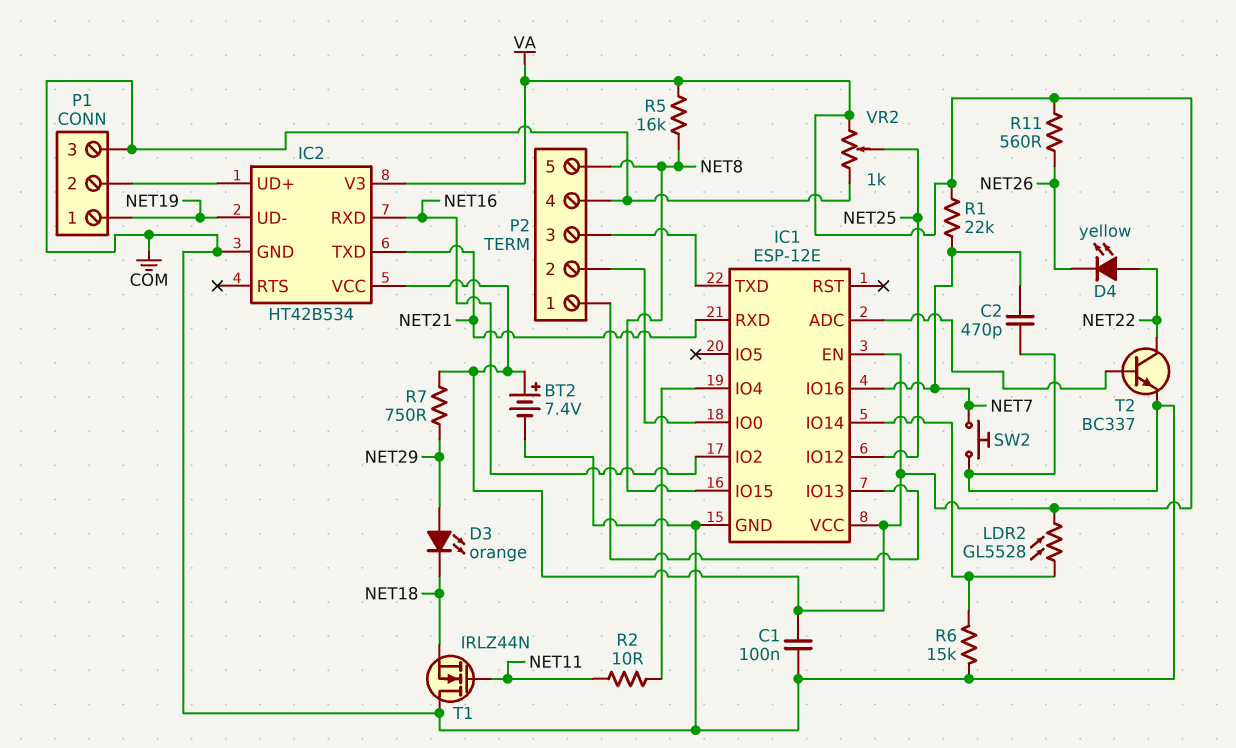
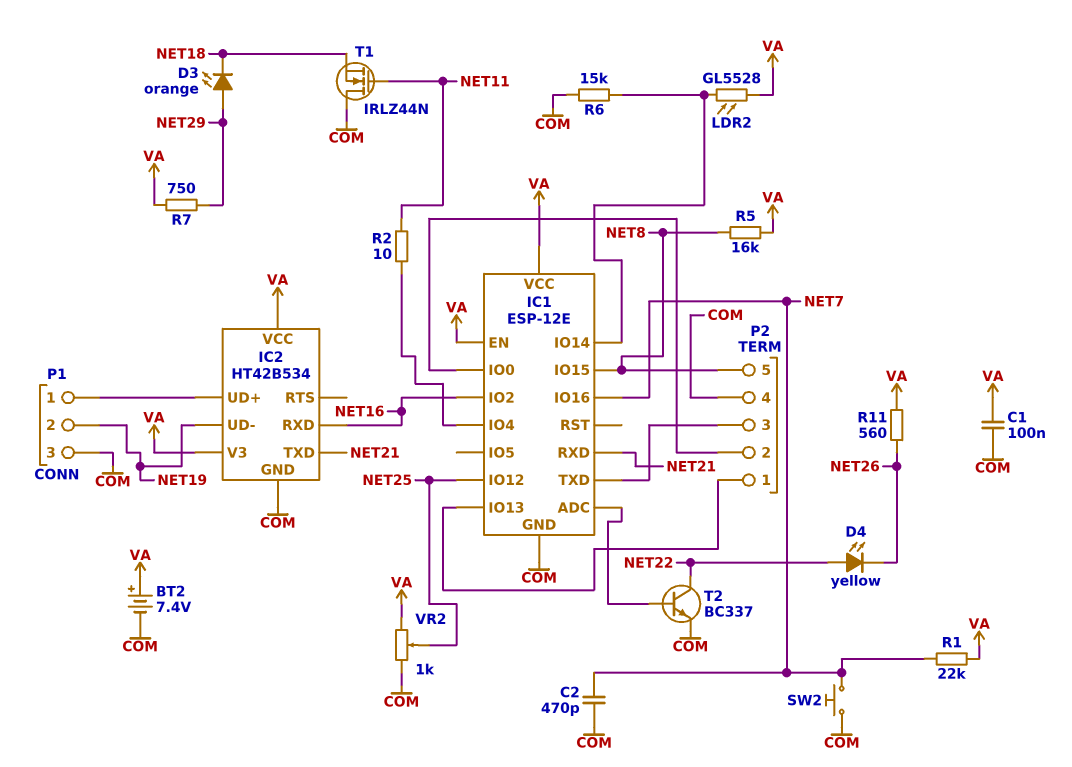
P1 pin 1: NET19 -> IC2/UD+
P1 pin 2: IC2/UD+ -> NET19

